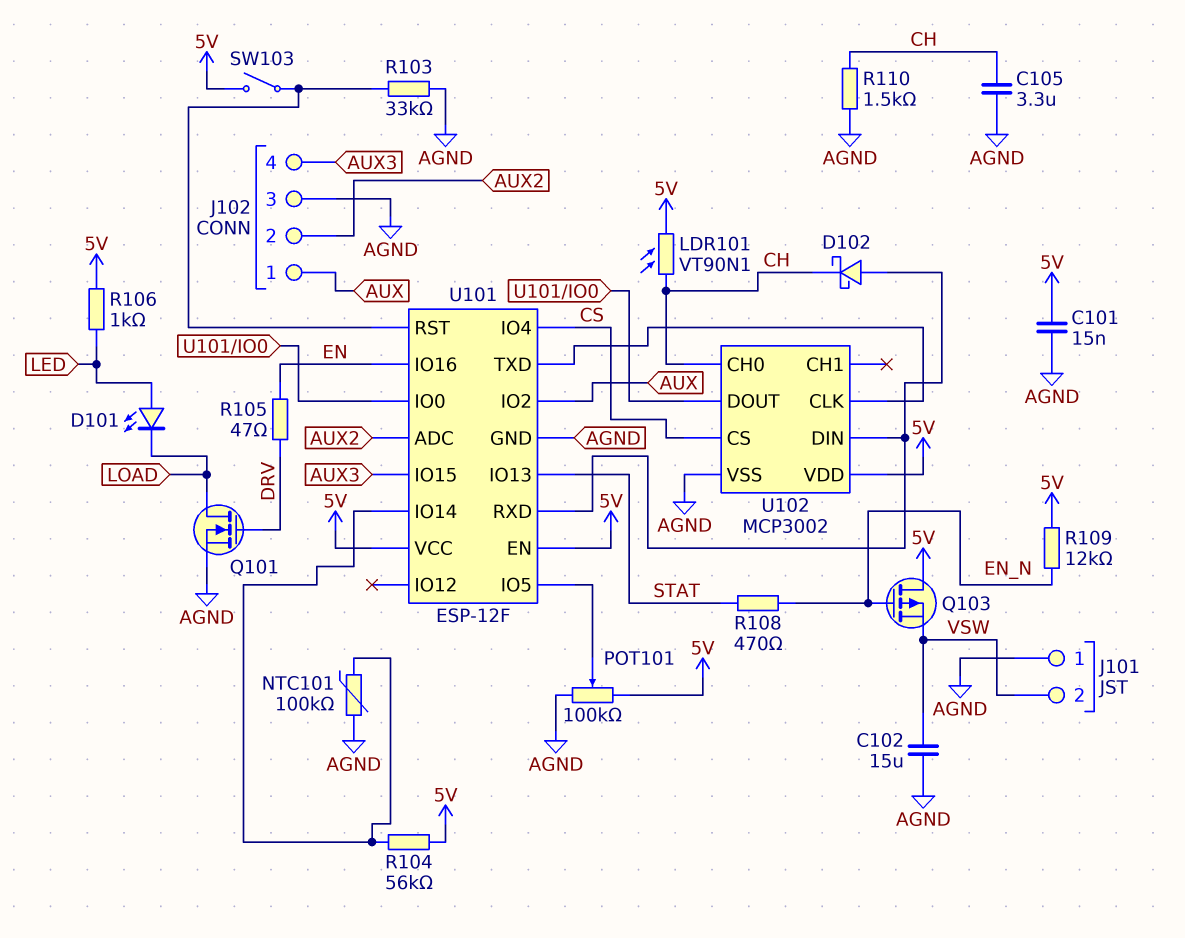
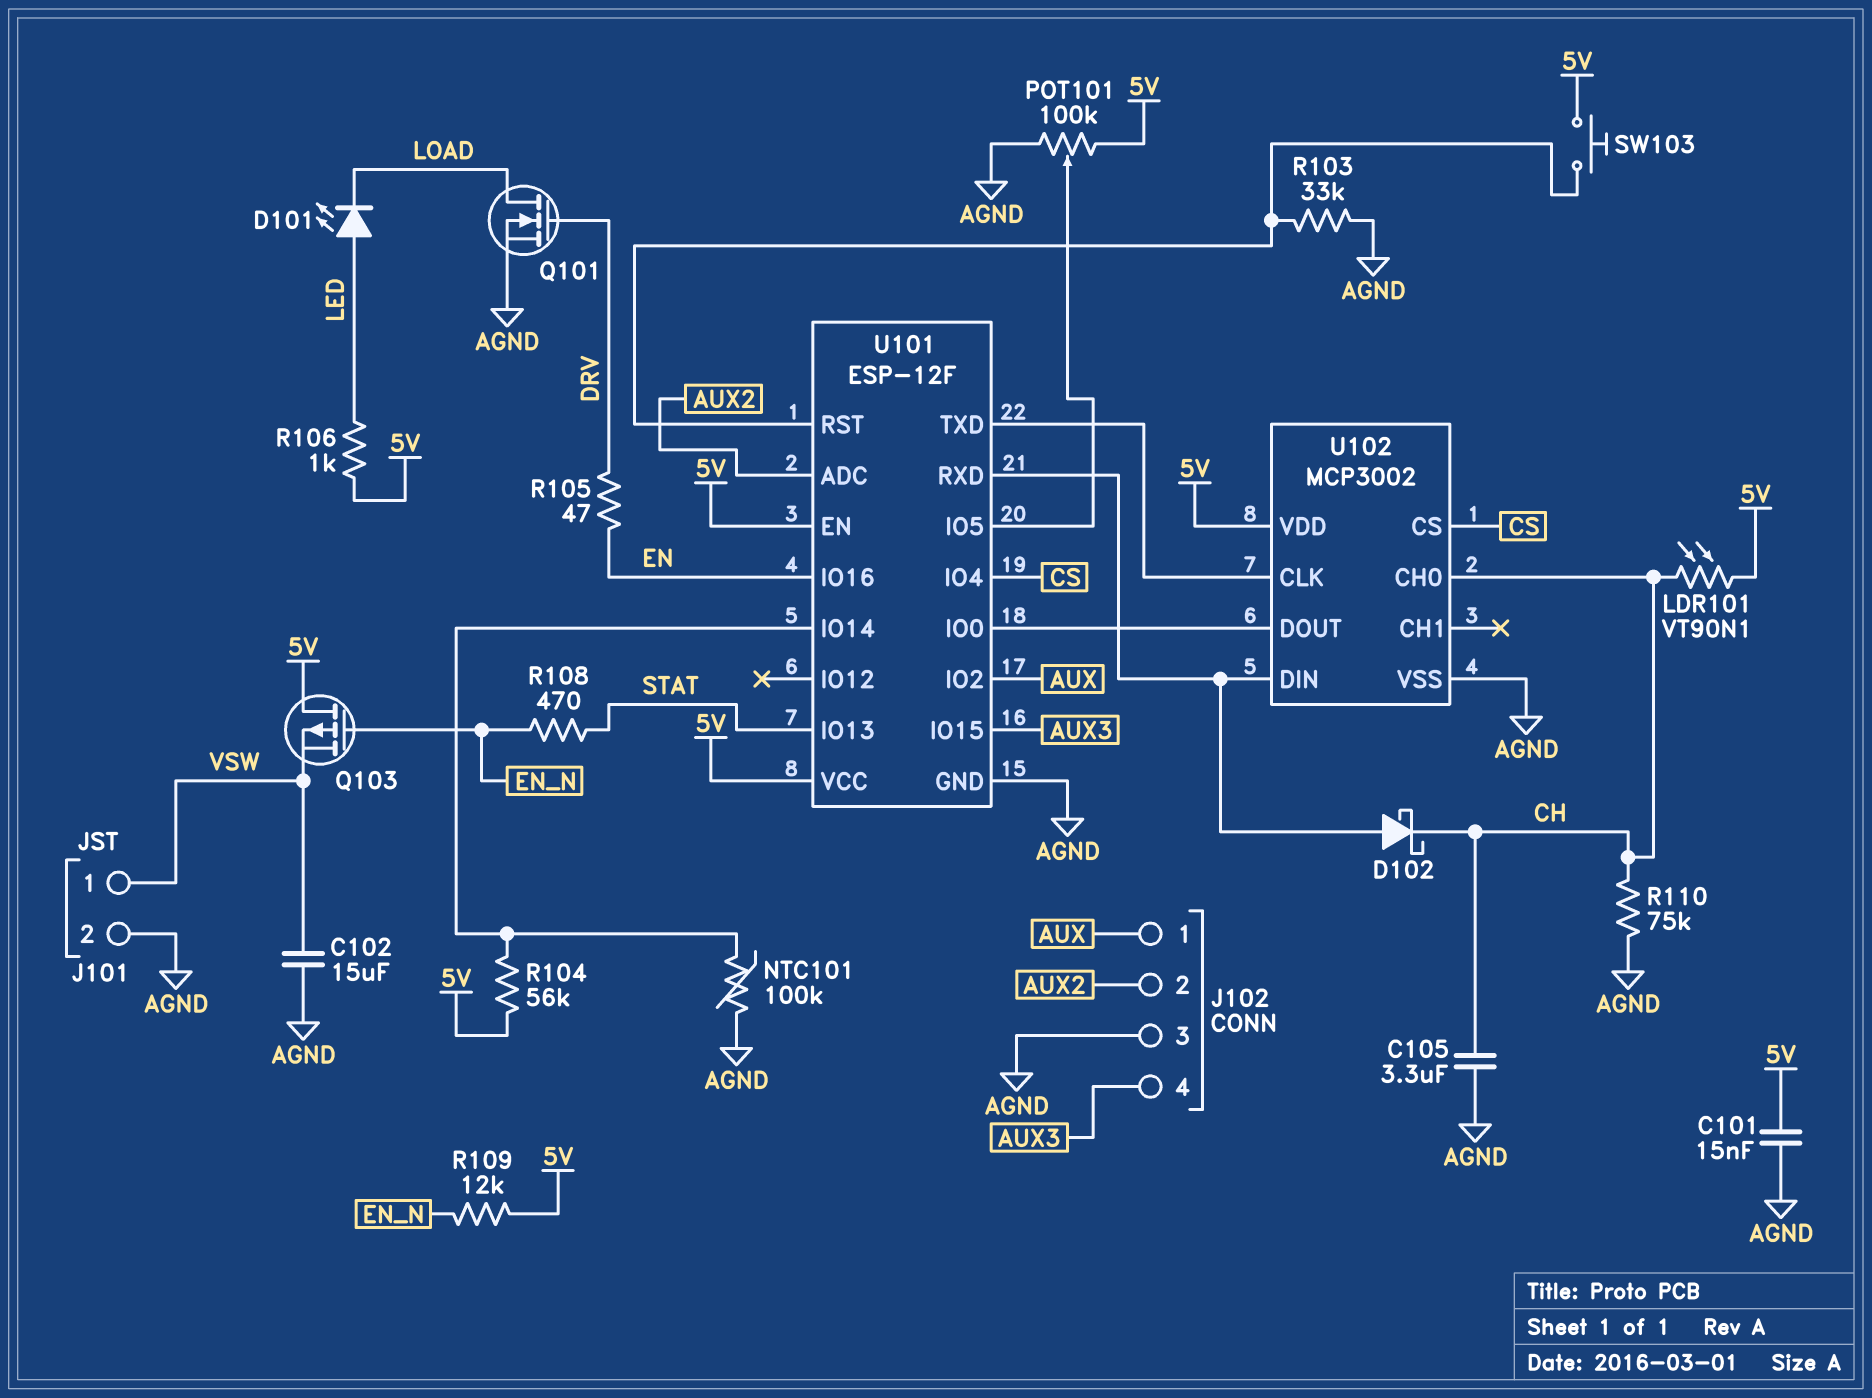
J101 pin 1: AGND -> VSW
J101 pin 2: VSW -> AGND
R110: 1.5k (AGND, CH) -> 75k (AGND, CH)
SW103: switch (5V, U101/RST) -> button (5V, U101/RST)

